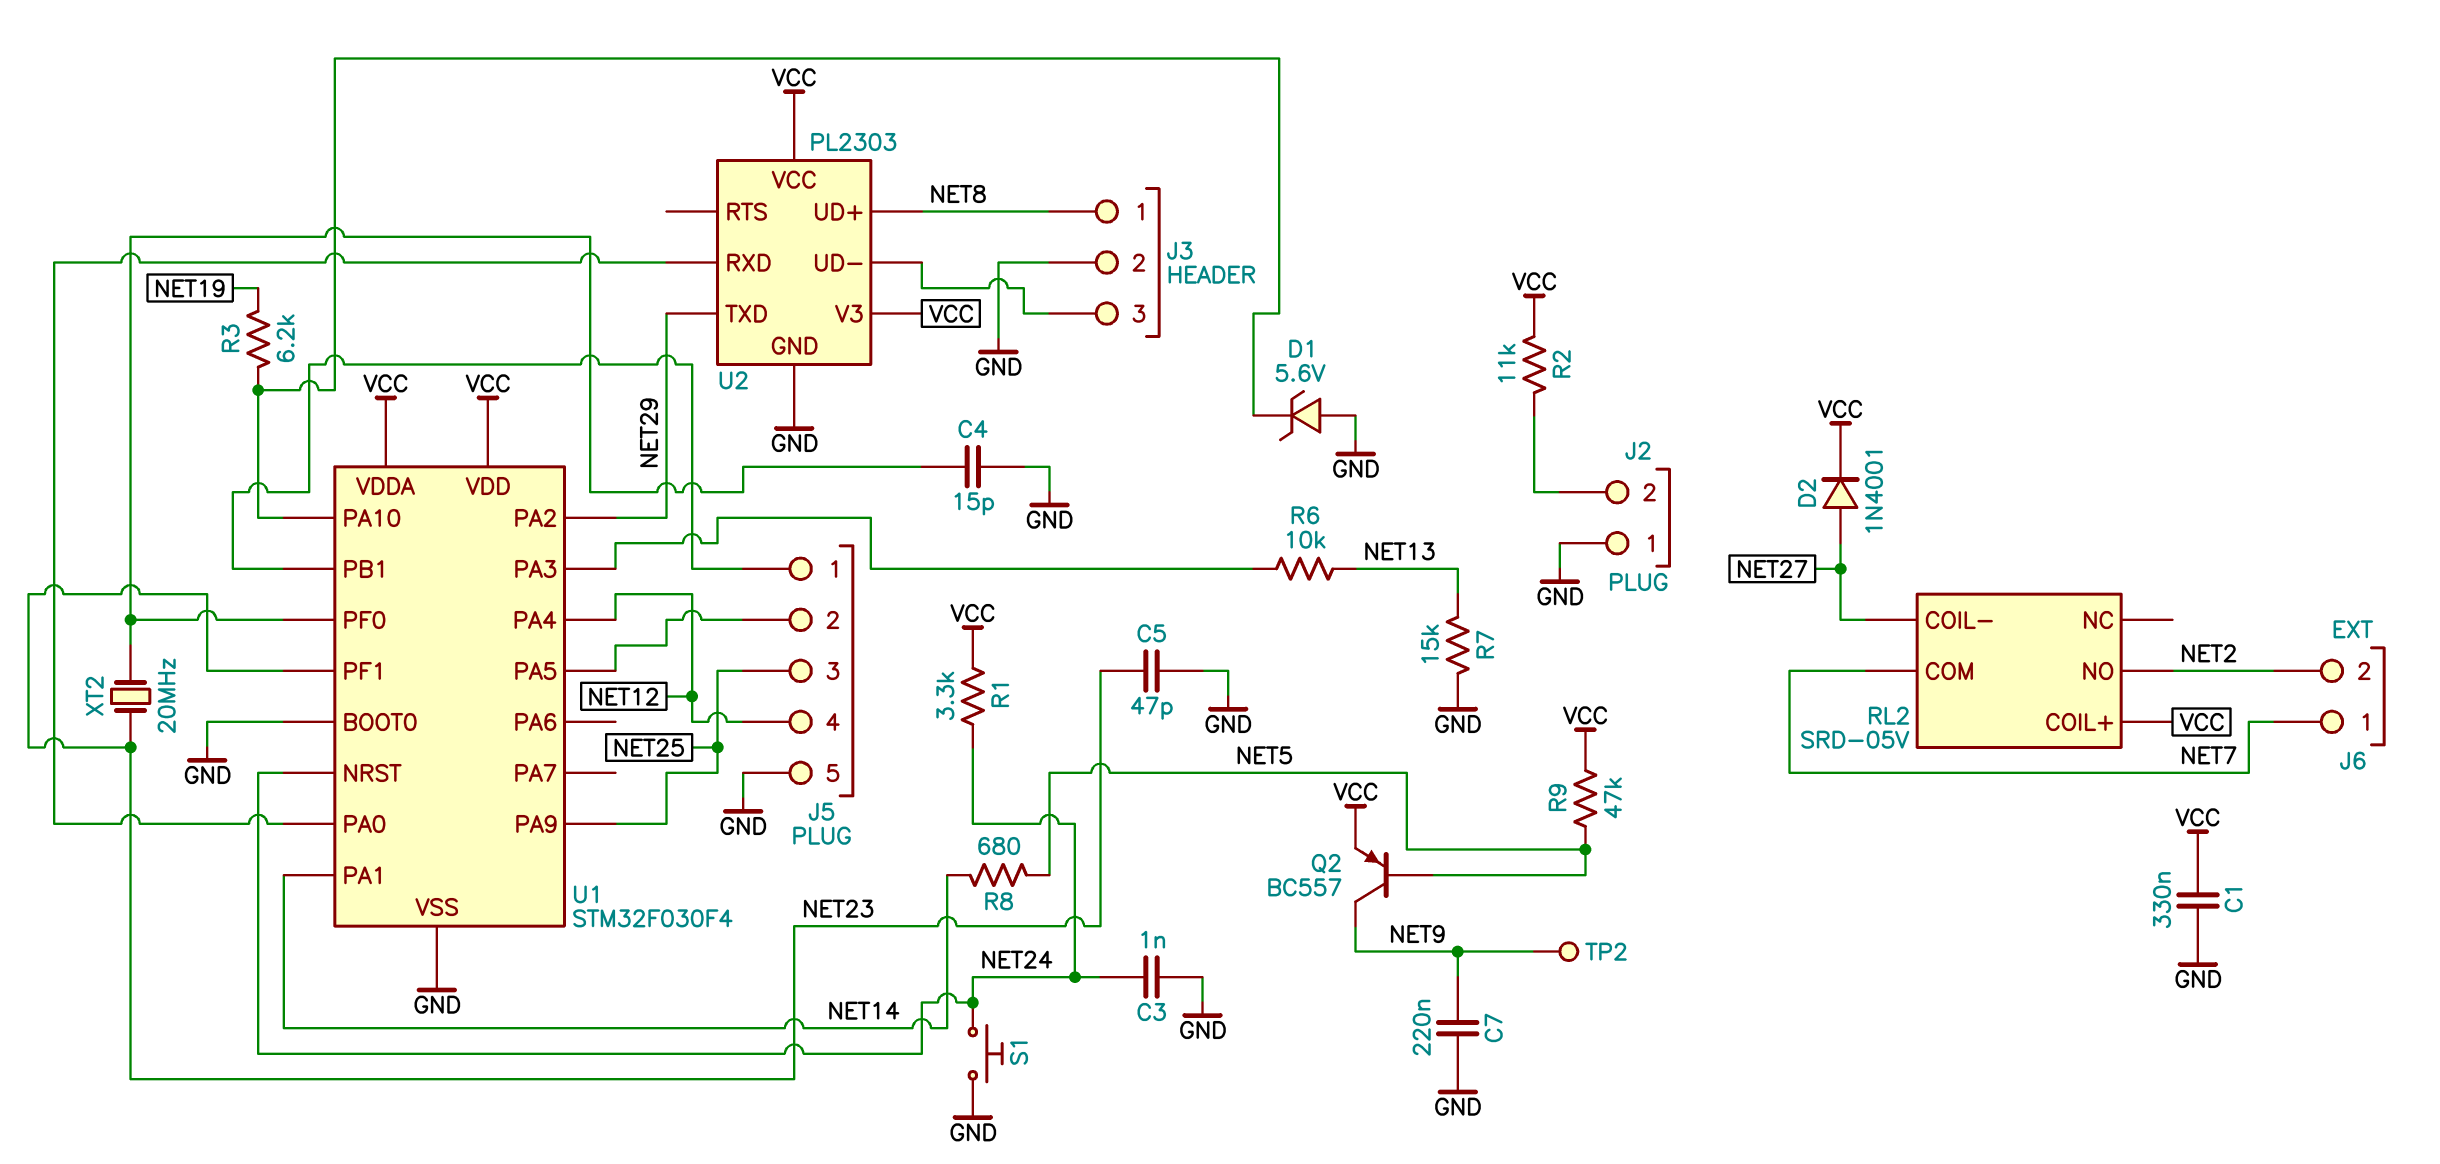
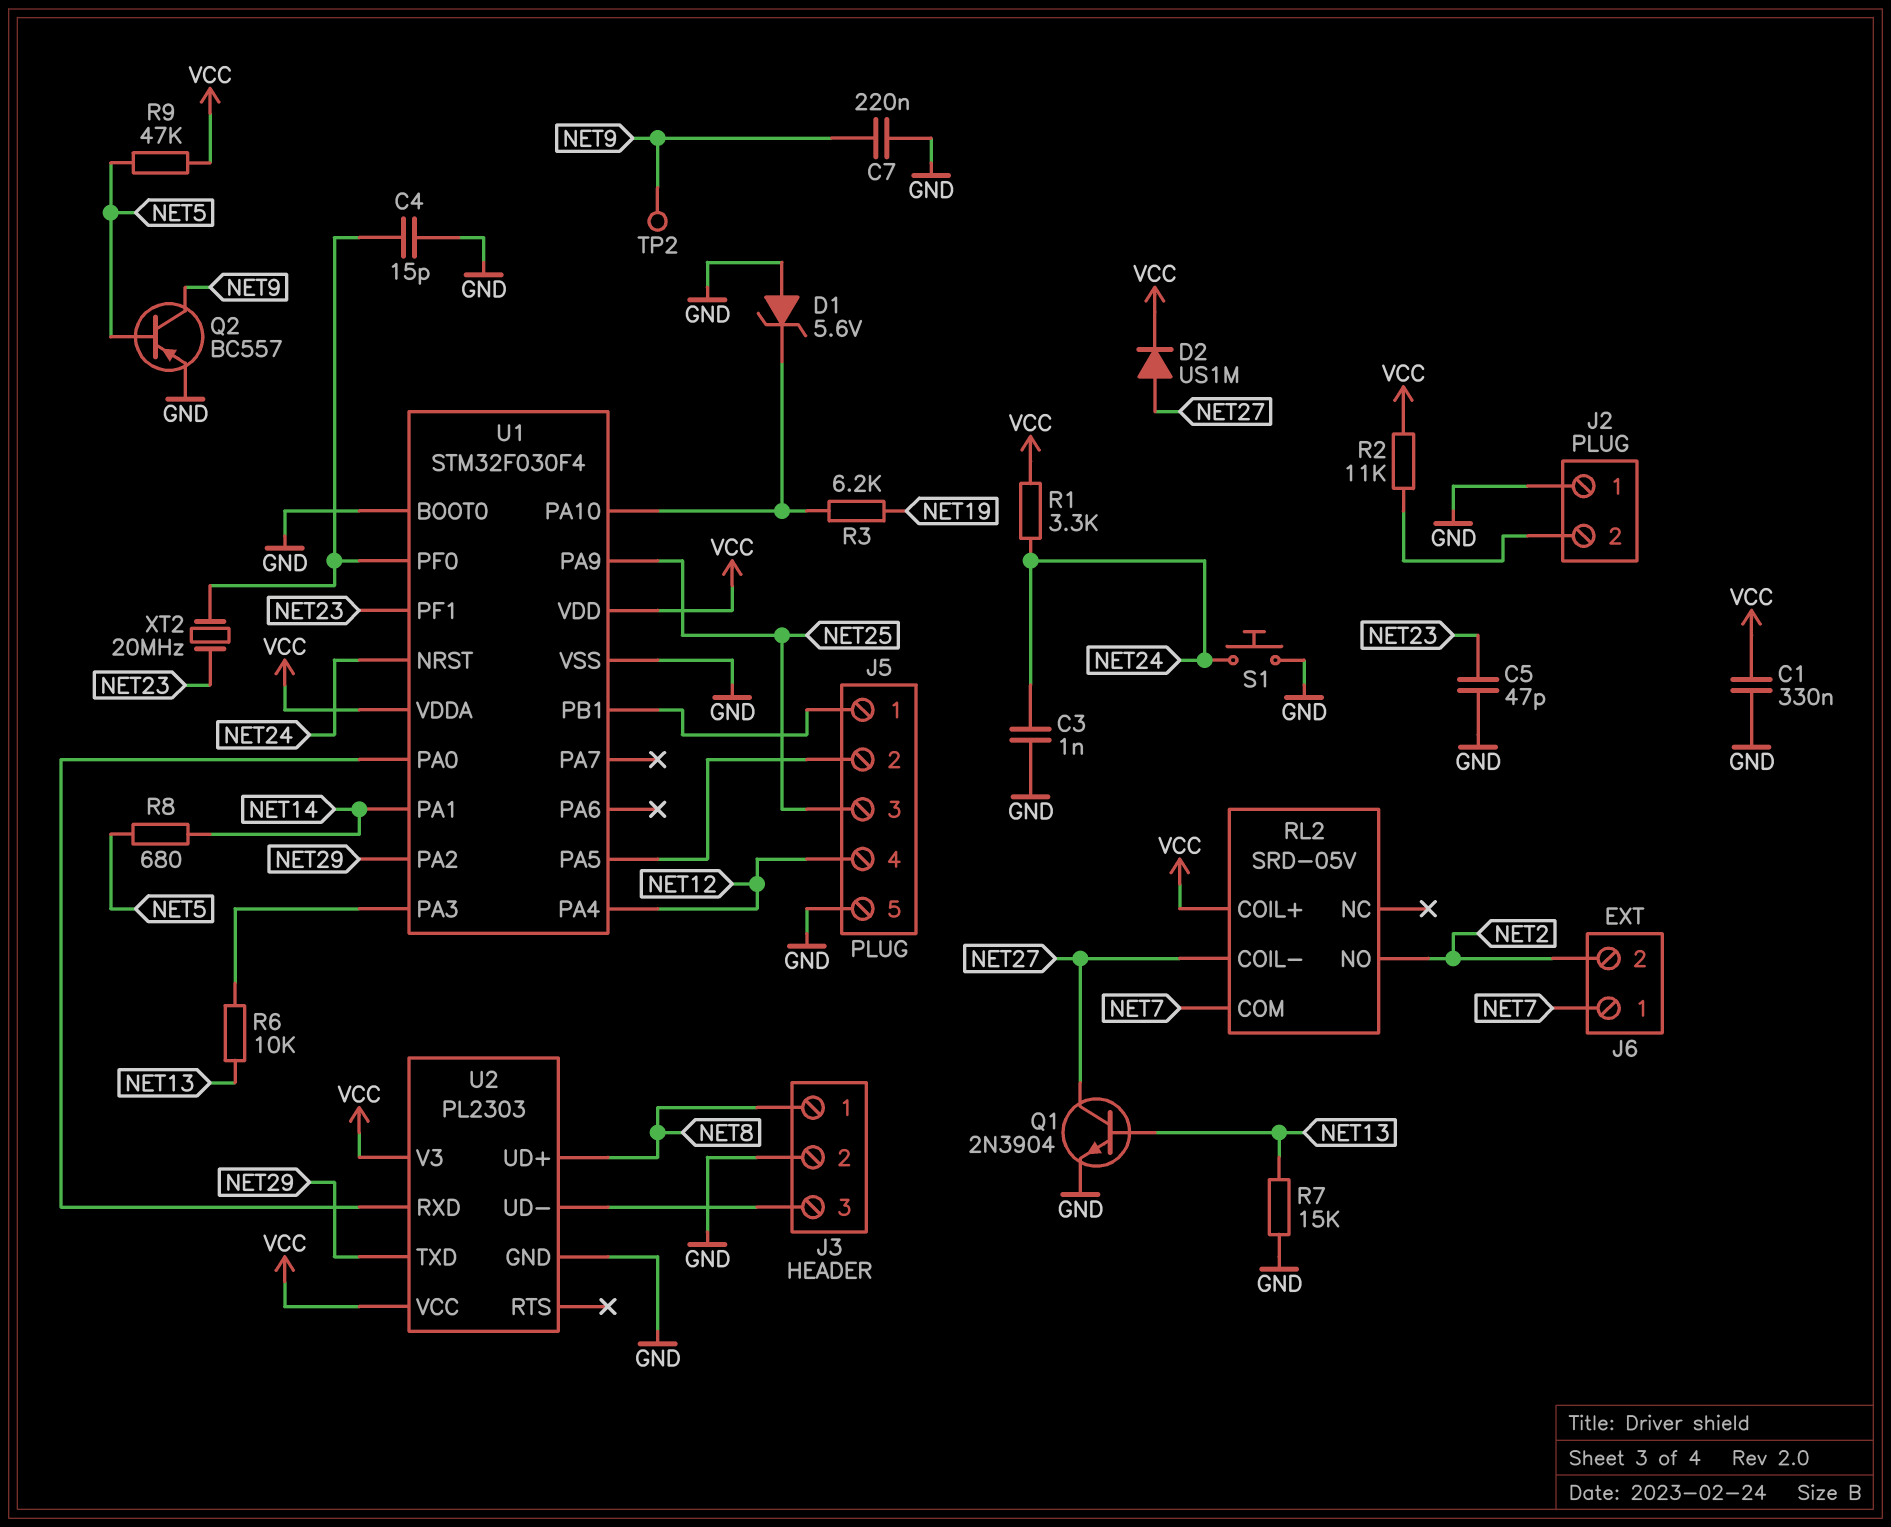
D2: diode 1N4001 (A NET27, K VCC) -> diode US1M (A NET27, K VCC)
Q1: none -> NPN 2N3904 (B NET13, C NET27, E GND)
Q2: PNP BC557 (B NET5, C NET9, E VCC) -> PNP BC557 (B NET5, C NET9, E GND)

